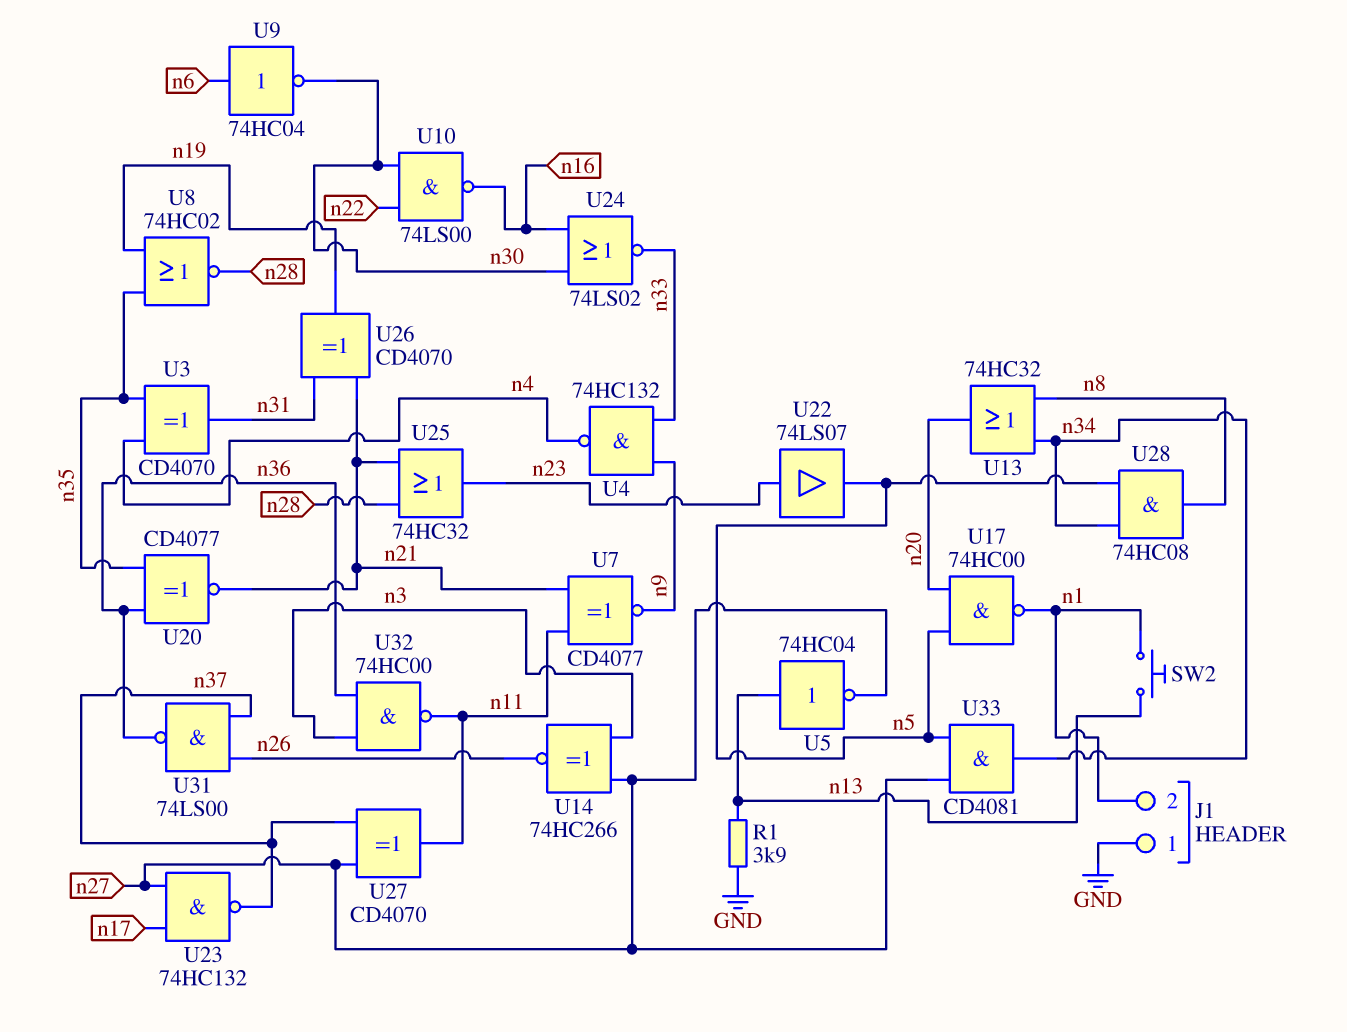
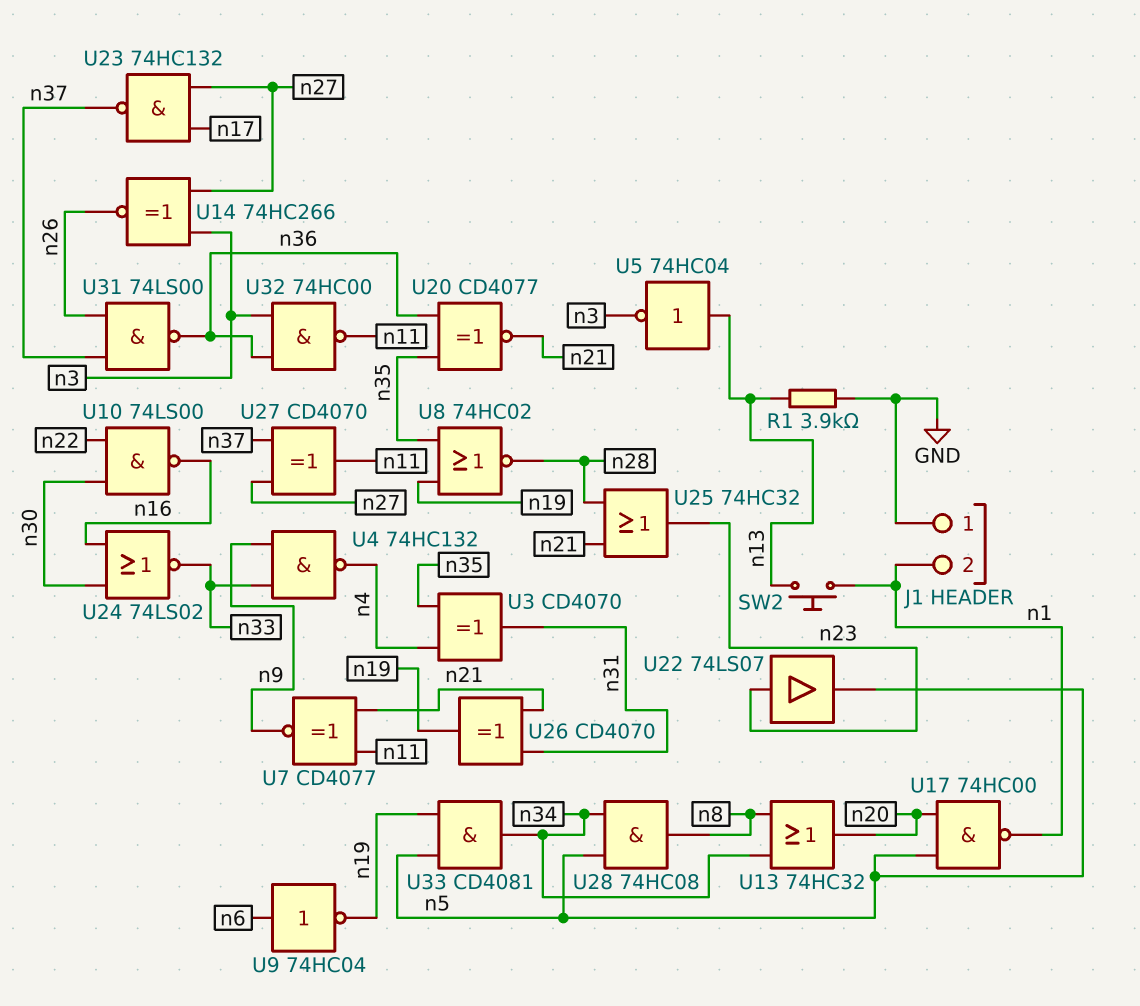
U5: NOT 74HC04 (in n13, out n27) -> NOT 74HC04 (in n13, out n3)
U9: NOT 74HC04 (in n6, out n30) -> NOT 74HC04 (in n6, out n19)
U33: AND CD4081 (in n5, in n27, out n34) -> AND CD4081 (in n5, in n19, out n34)

